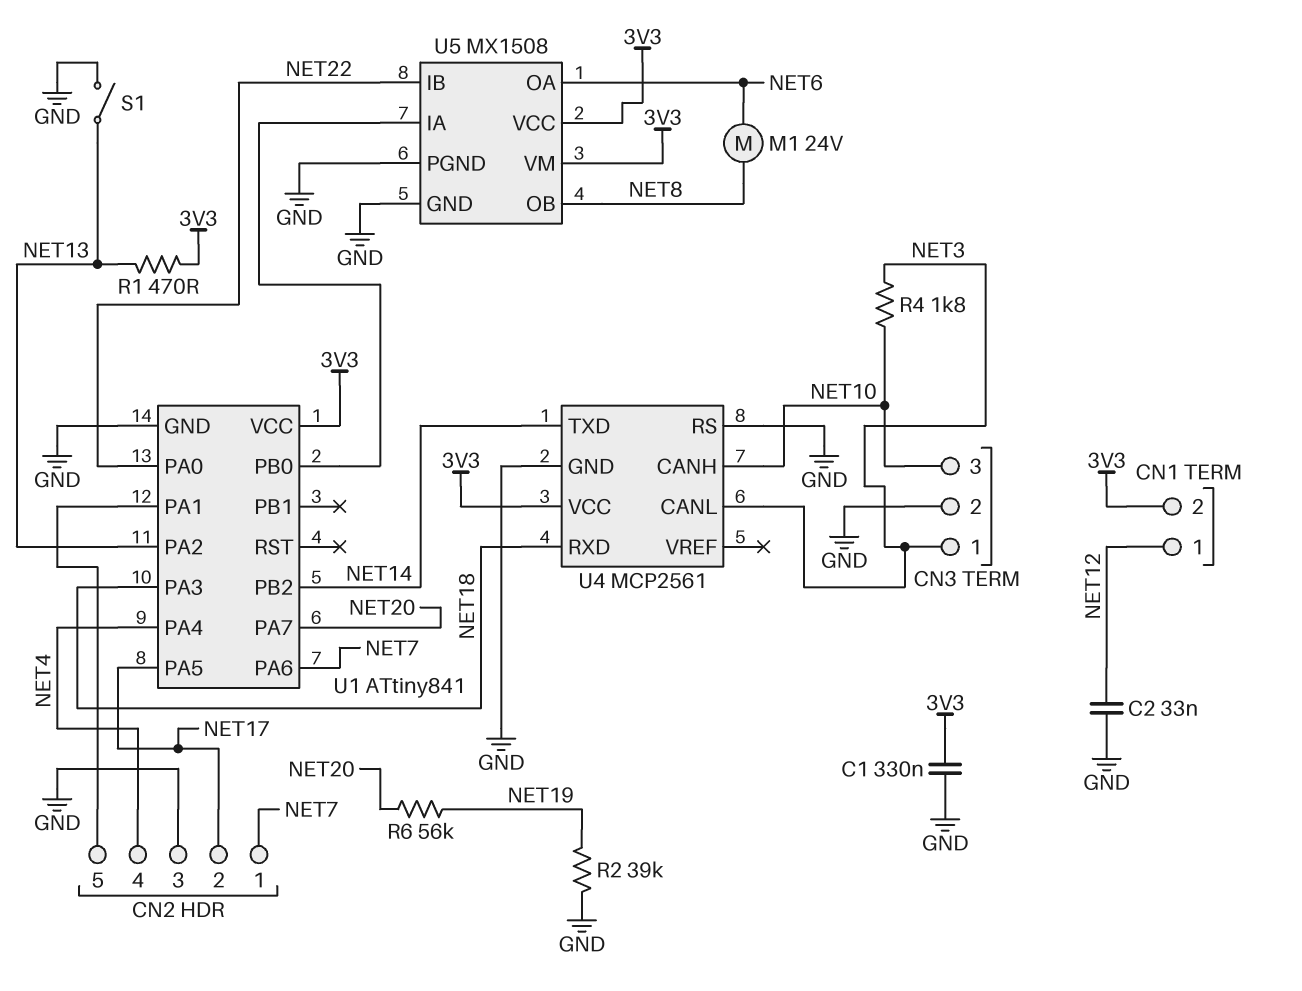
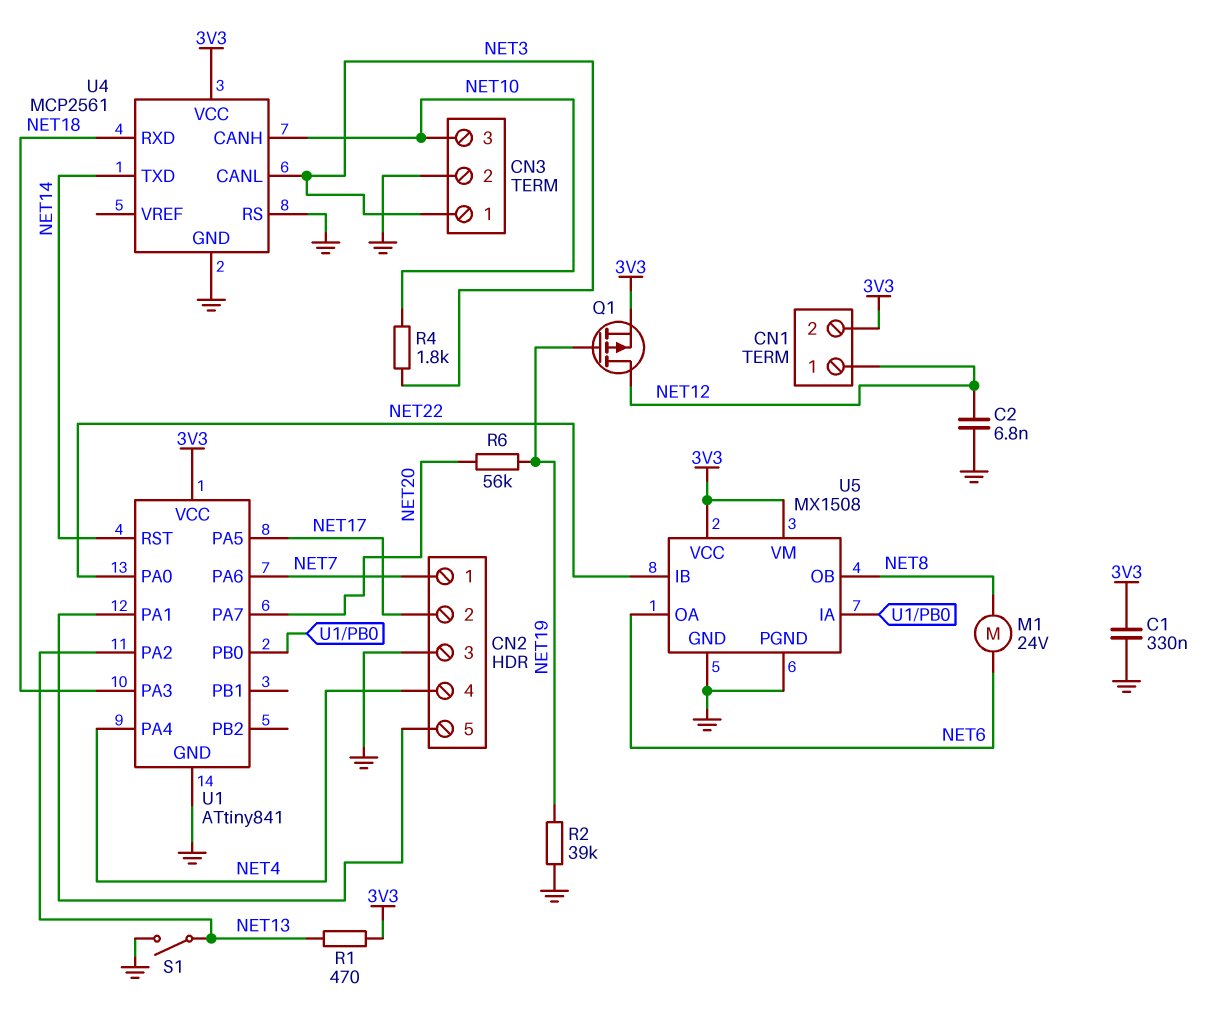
C2: 33nF (GND, NET12) -> 6.8nF (GND, NET12)
Q1: none -> PMOS (G NET19, D NET12, S 3V3)
U1 pin PB2: NET14 -> none
U1 pin RST: none -> NET14

